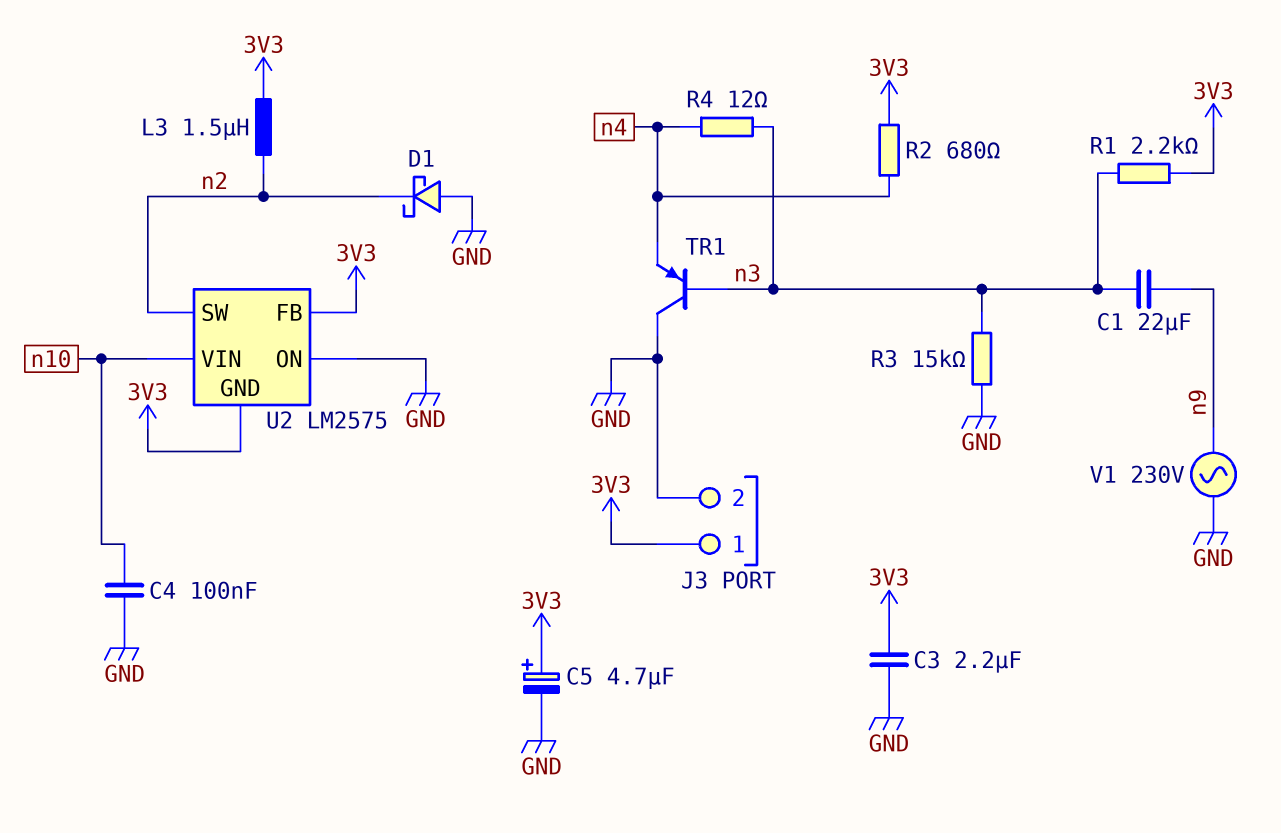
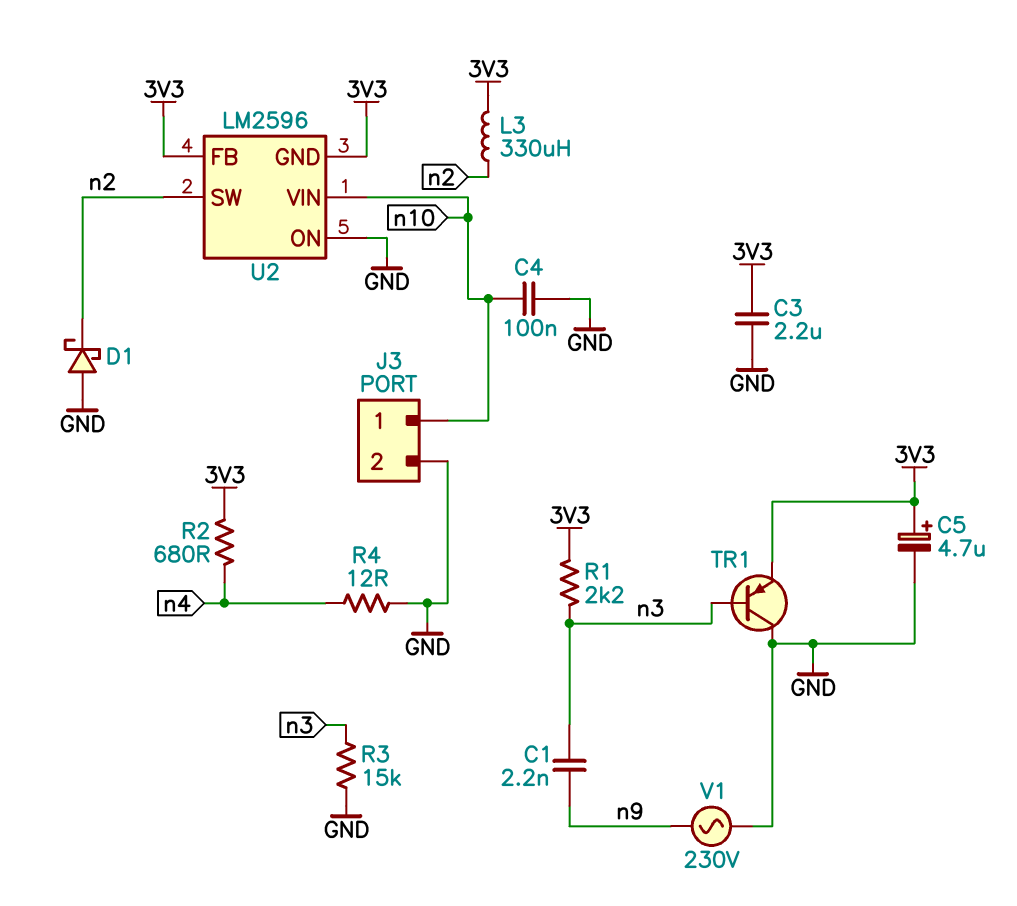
C1: 22uF (n3, n9) -> 2.2nF (n3, n9)
J3 pin 1: 3V3 -> n10
L3: 1.5uH (3V3, n2) -> 330uH (3V3, n2)
R4: 12 (n3, n4) -> 12 (GND, n4)
TR1: PNP (B n3, C GND, E n4) -> PNP (B n3, C GND, E 3V3)
U2: LM2575 -> LM2596

